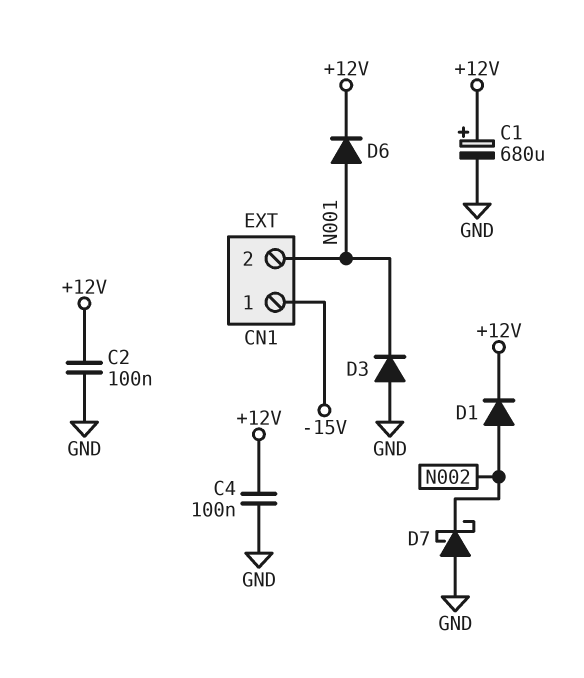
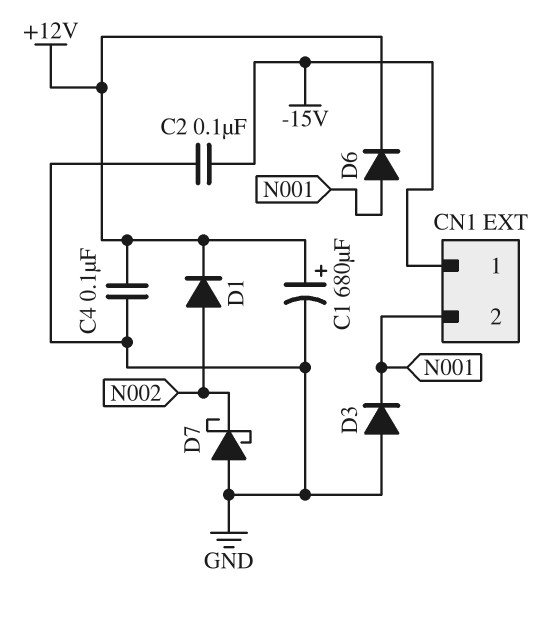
C2: 100nF (+12V, GND) -> 100nF (-15V, GND)

